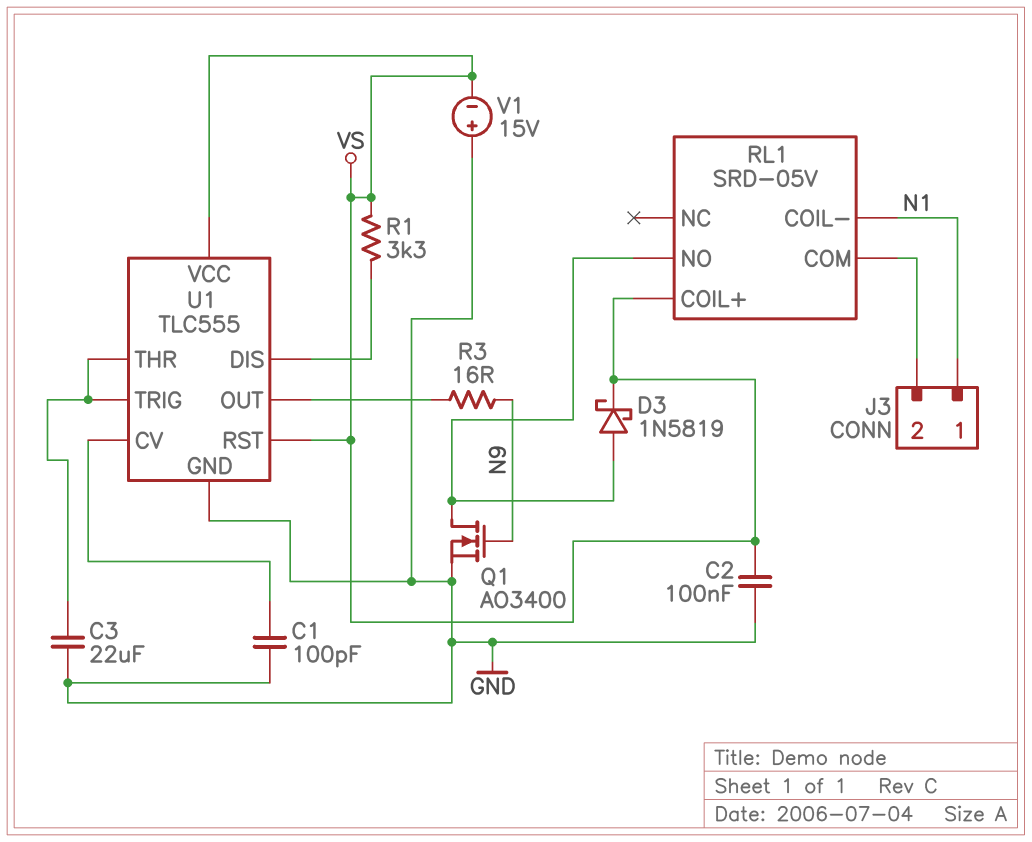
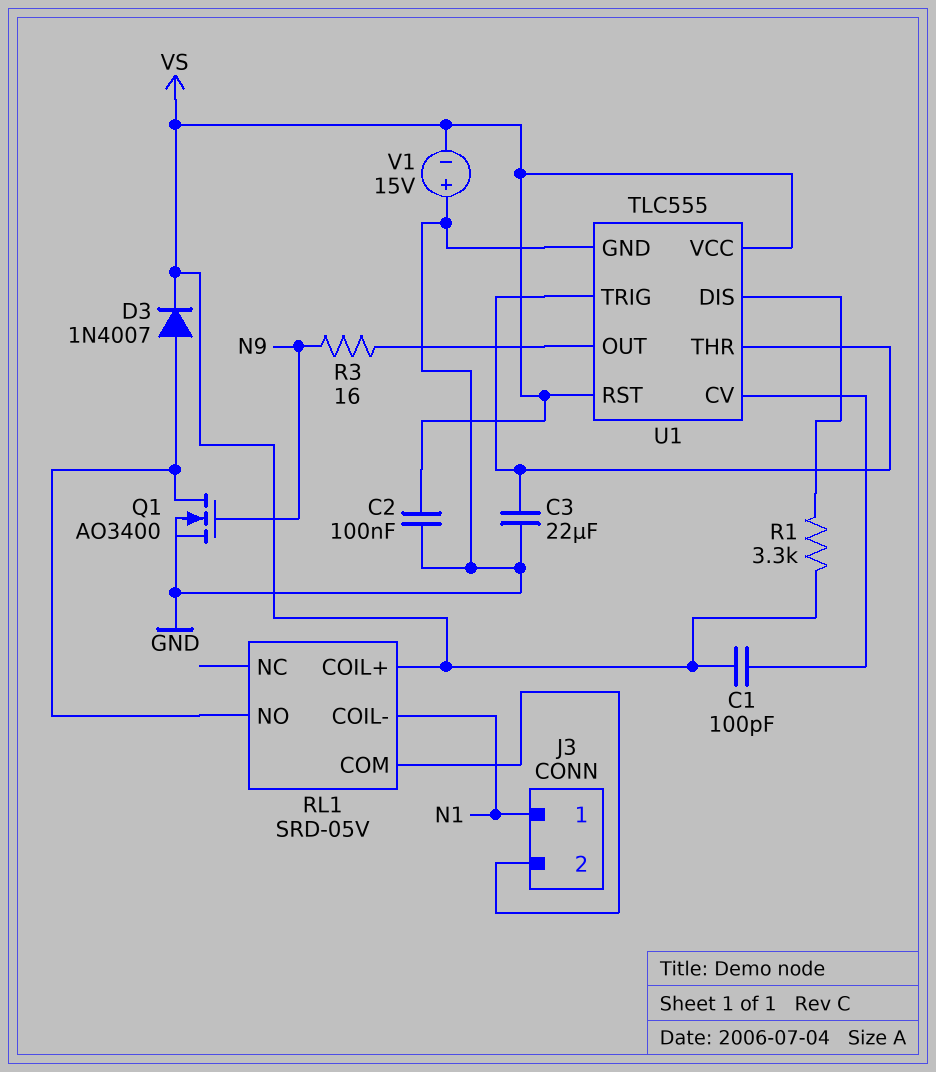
C1: 100pF (GND, U1/CV) -> 100pF (U1/CV, VS)
D3: schottky 1N5819 (A RL1/NO, K VS) -> diode 1N4007 (A RL1/NO, K VS)

